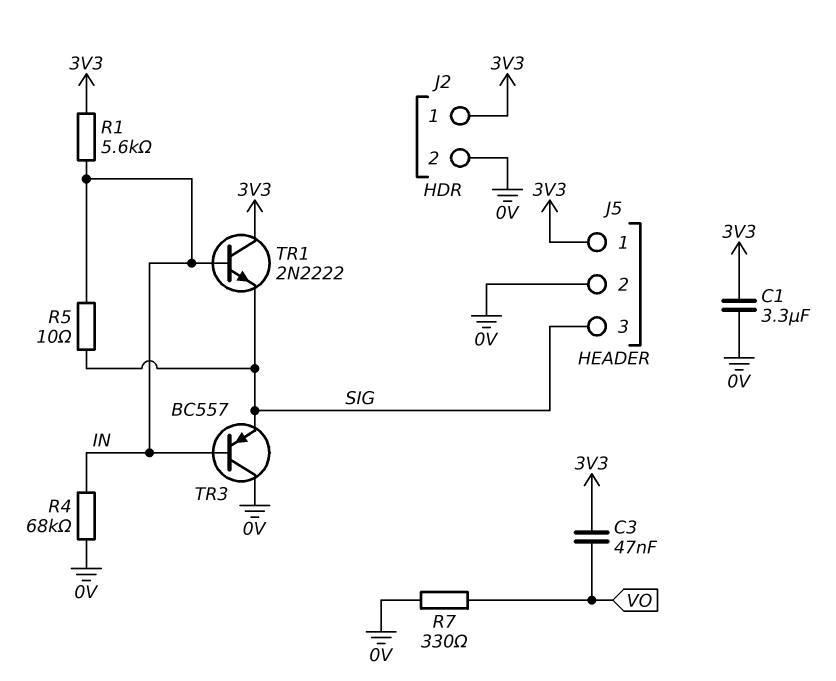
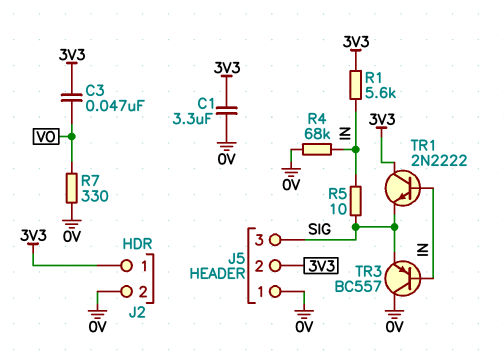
J5 pin 1: 3V3 -> 0V
J5 pin 2: 0V -> 3V3

